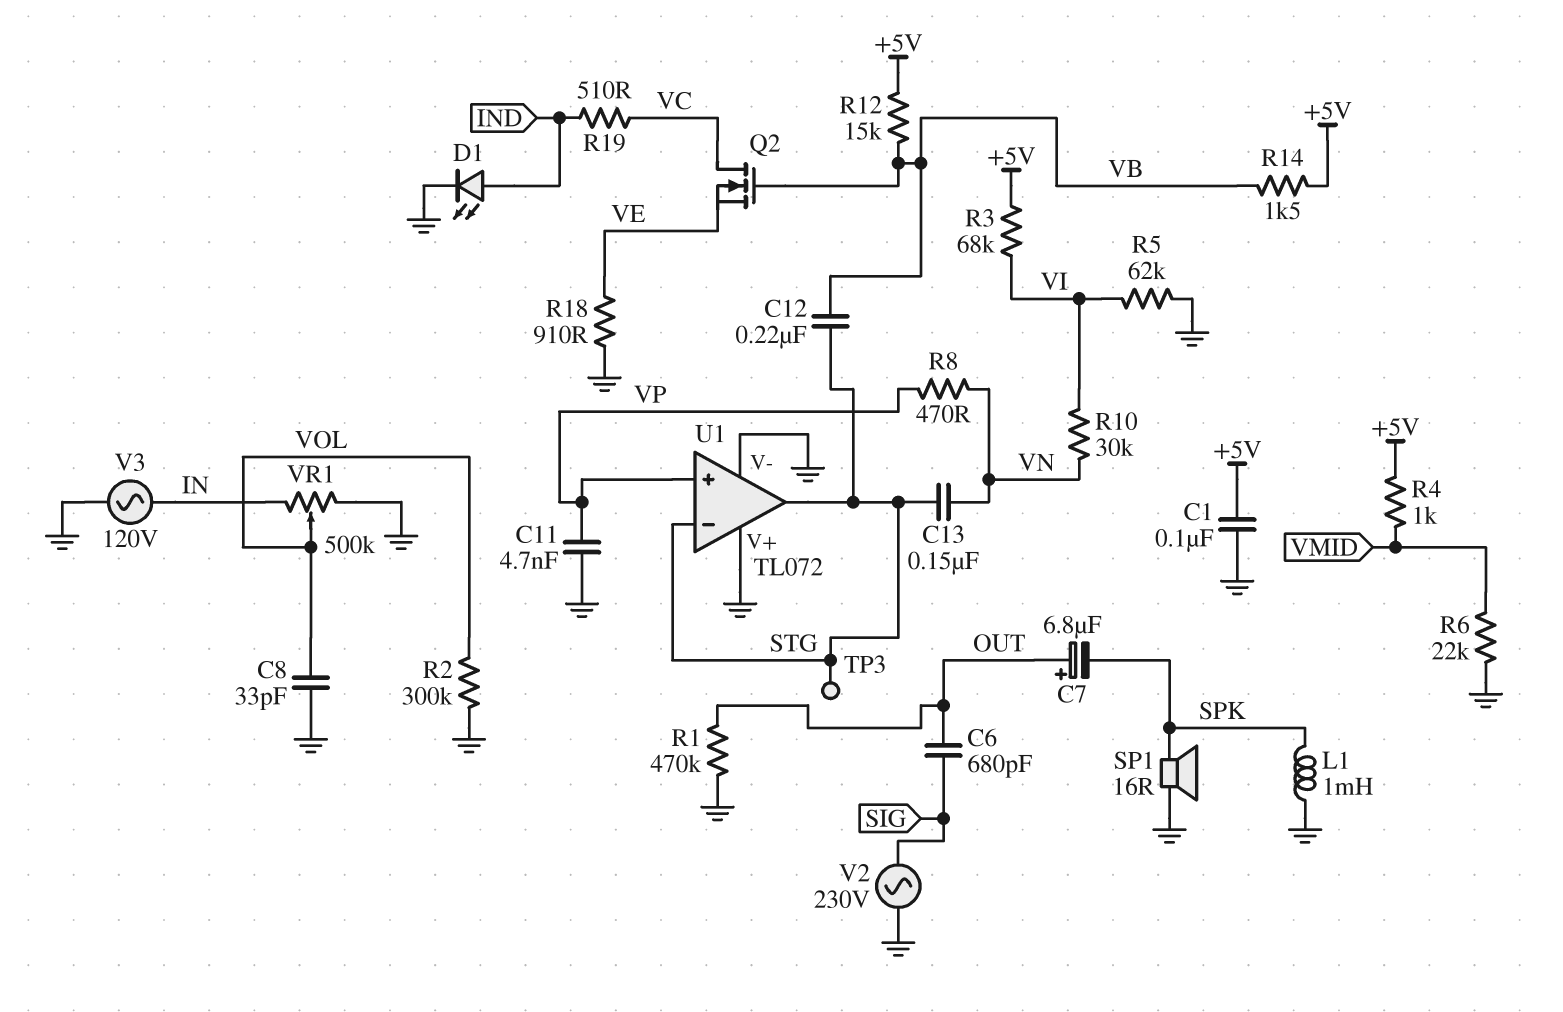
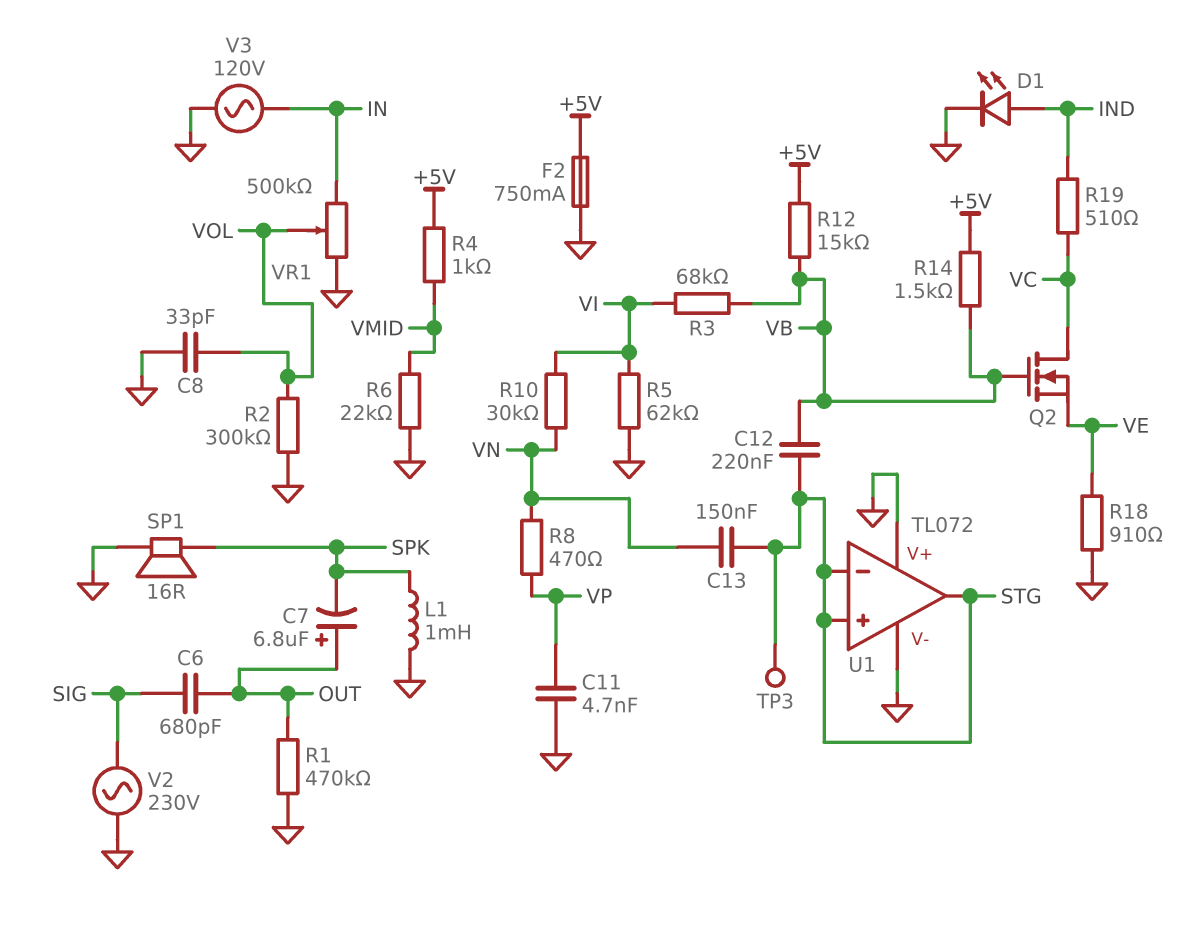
C1: 100nF (+5V, GND) -> none
F2: none -> 750mA (+5V, GND)
R3: 68k (+5V, VI) -> 68k (VB, VI)
U1 pin in+: VP -> STG

